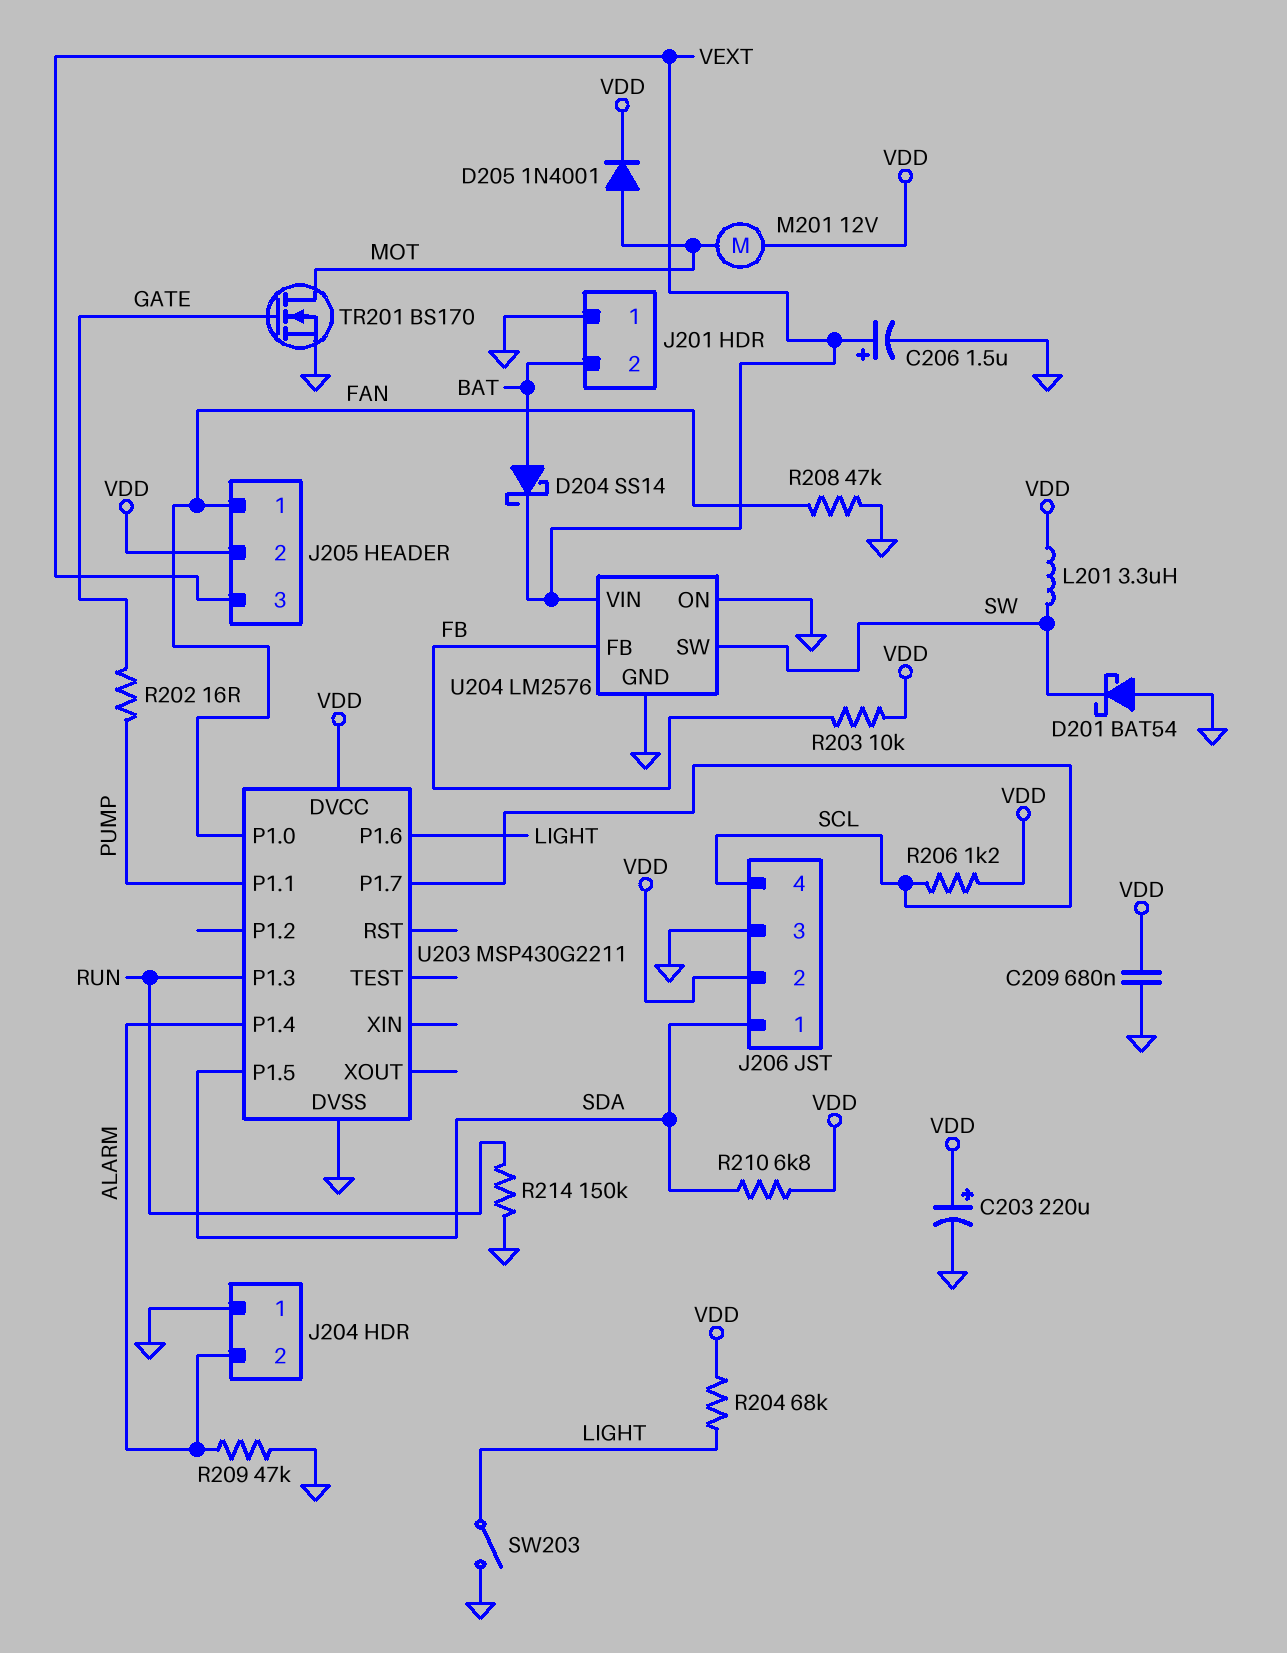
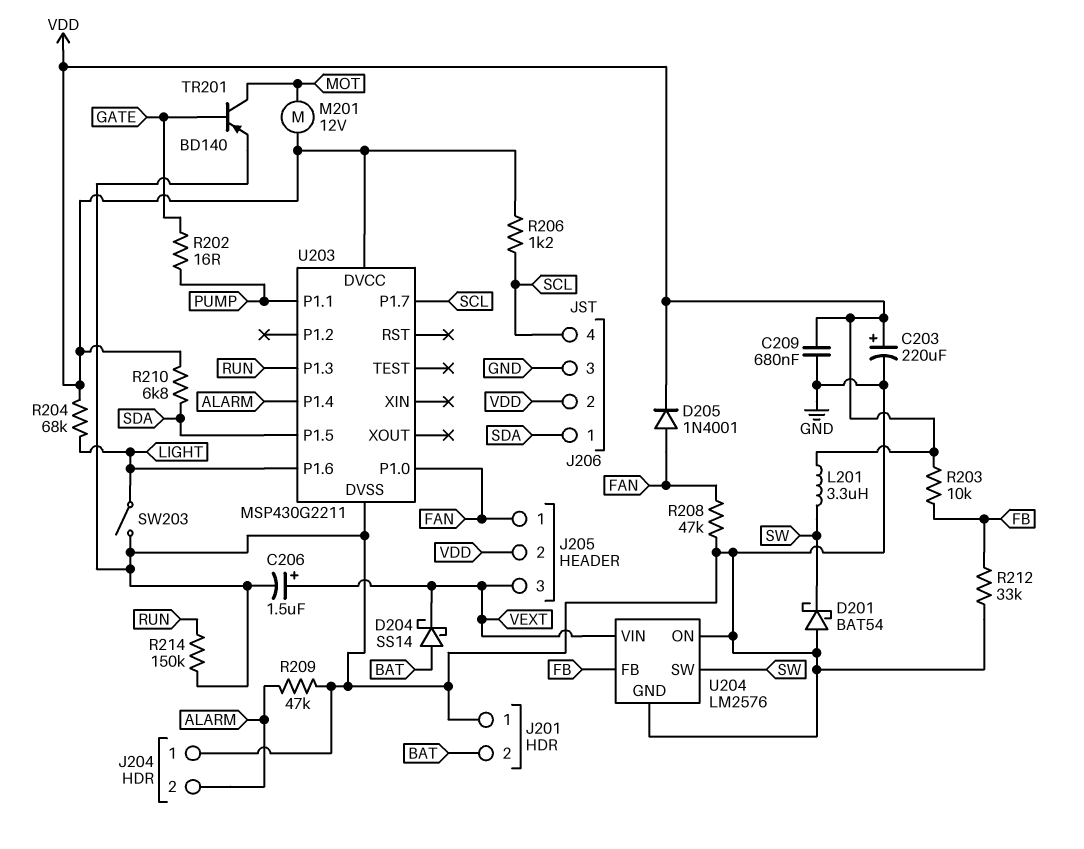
D205: diode 1N4001 (A MOT, K VDD) -> diode 1N4001 (A FAN, K VDD)
R212: none -> 33k (FB, GND)
TR201: NMOS BS170 (G GATE, D MOT, S GND) -> PNP BD140 (B GATE, C MOT, E GND)

